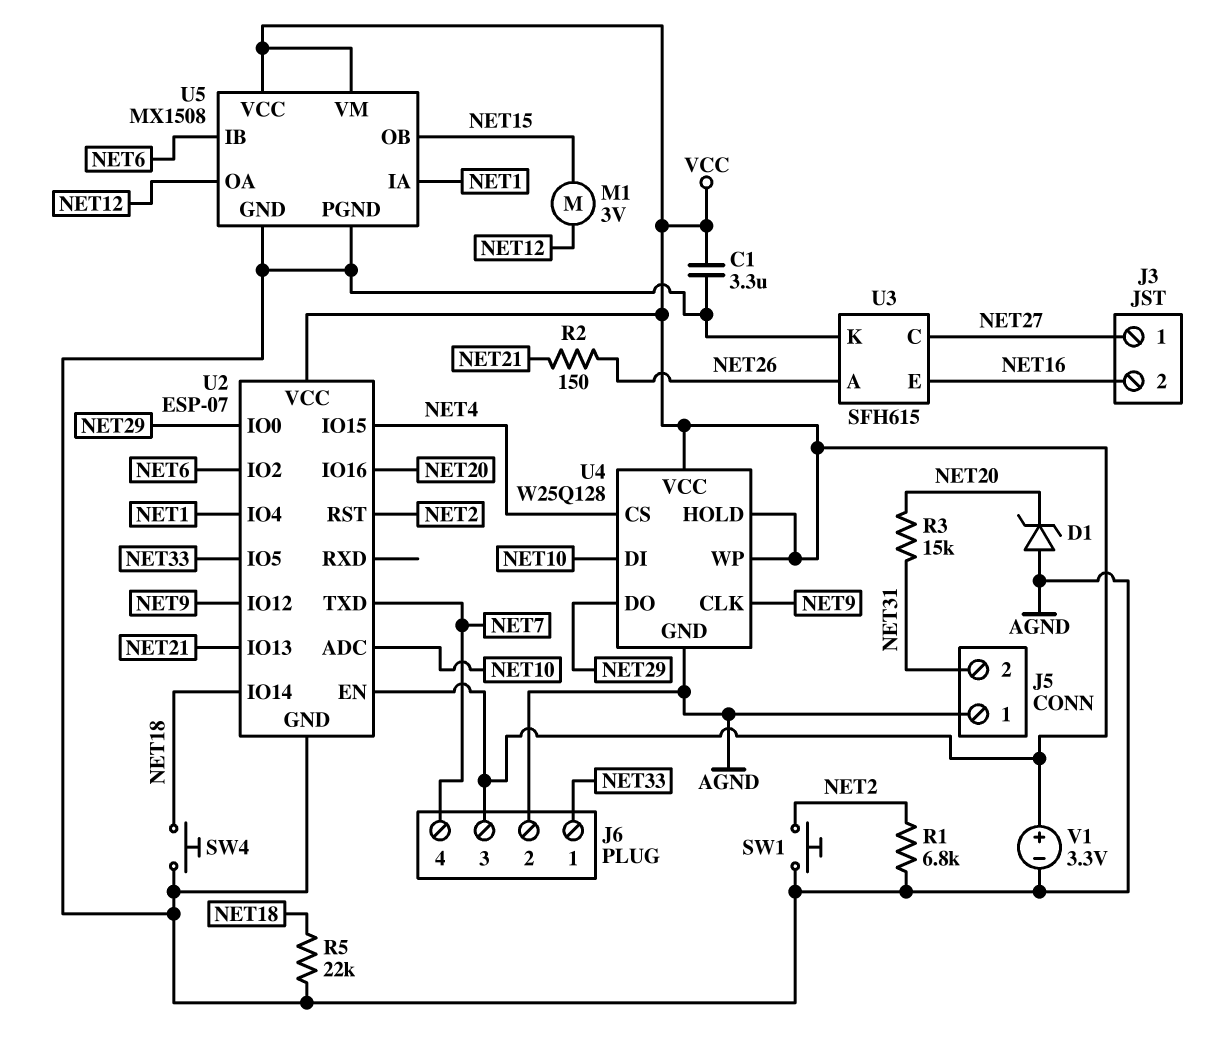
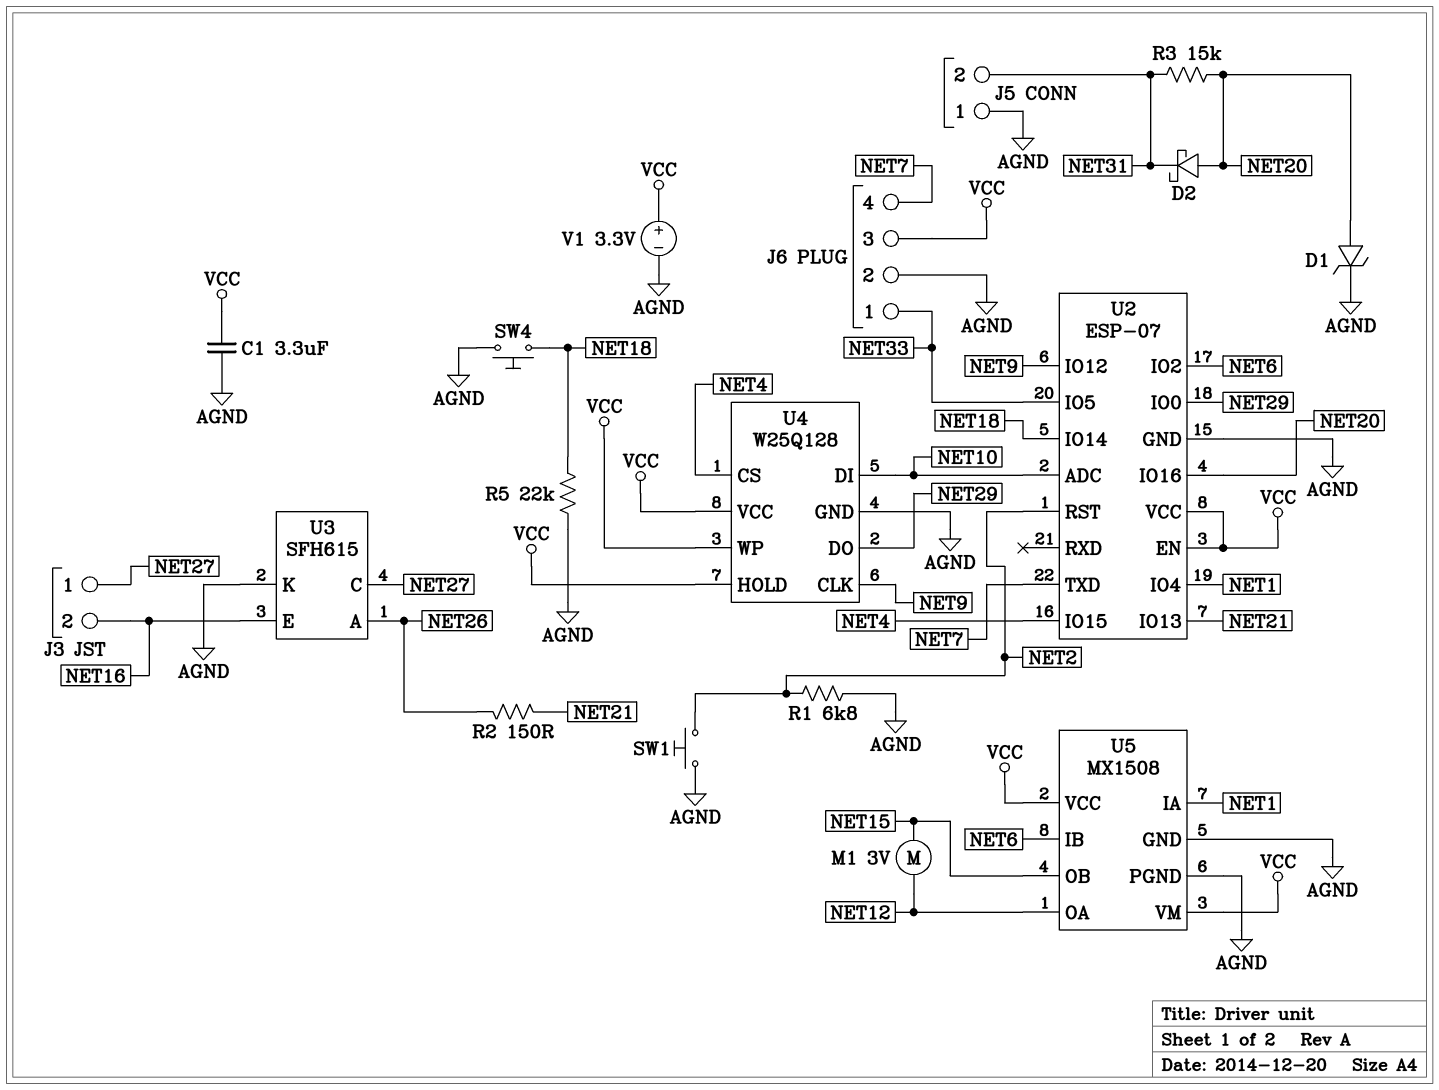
D1: zener (A AGND, K NET20) -> zener (A NET20, K AGND)
D2: none -> schottky (A NET20, K NET31)

